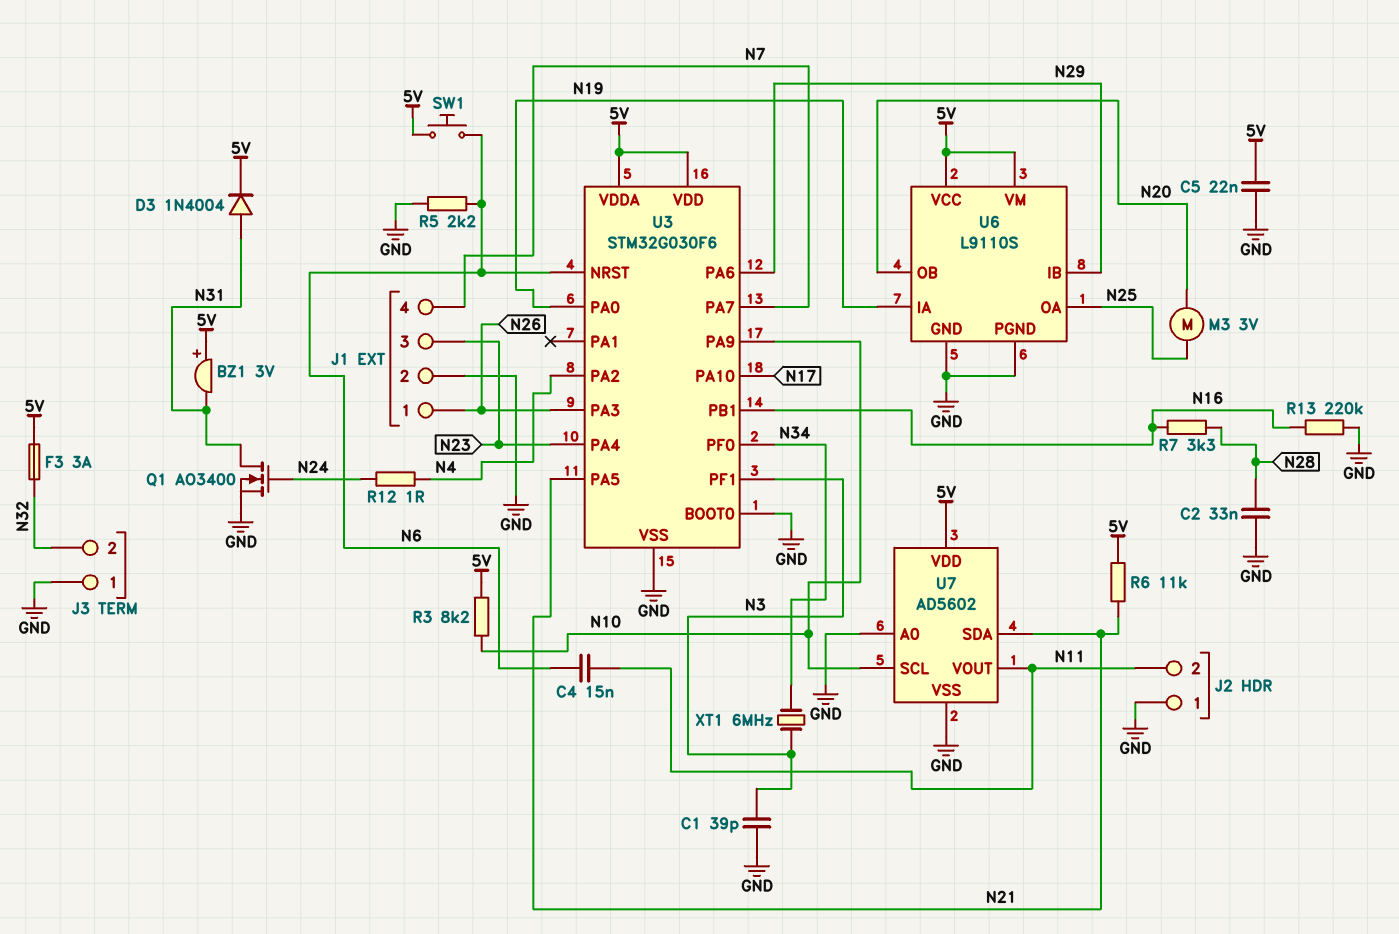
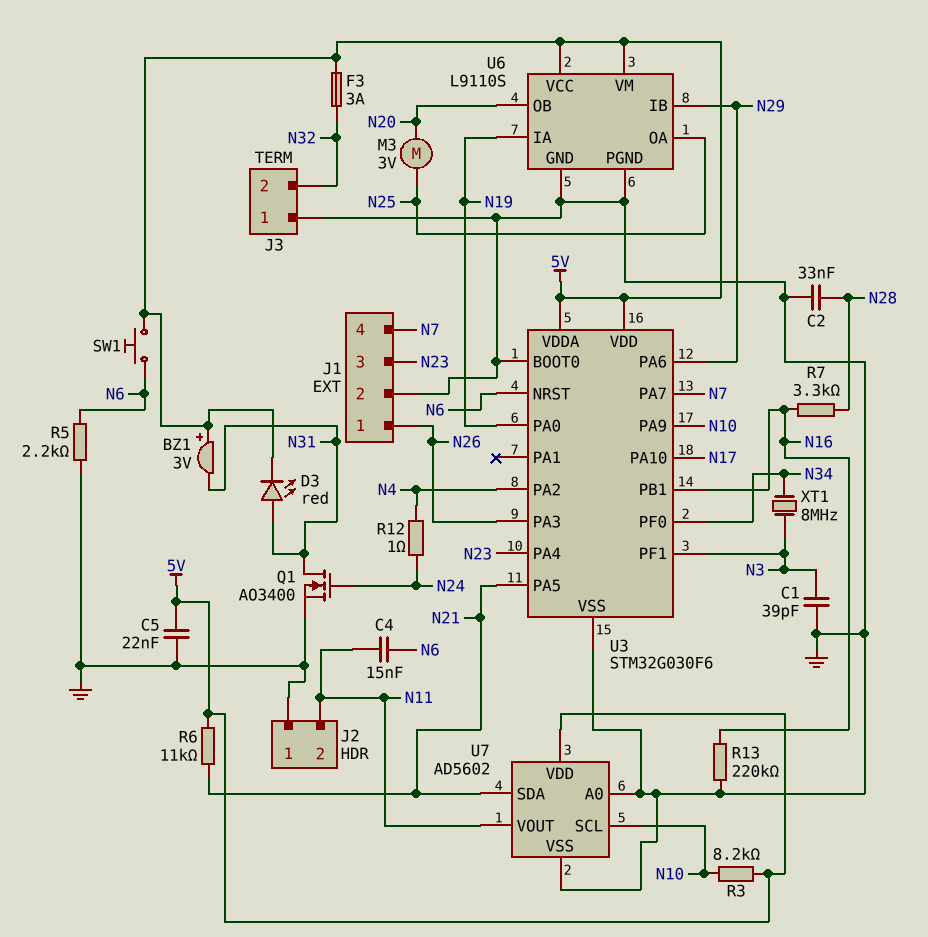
D3: diode 1N4004 (A N31, K 5V) -> LED red (A N31, K 5V)
XT1: 6MHz (N3, N34) -> 8MHz (N3, N34)

